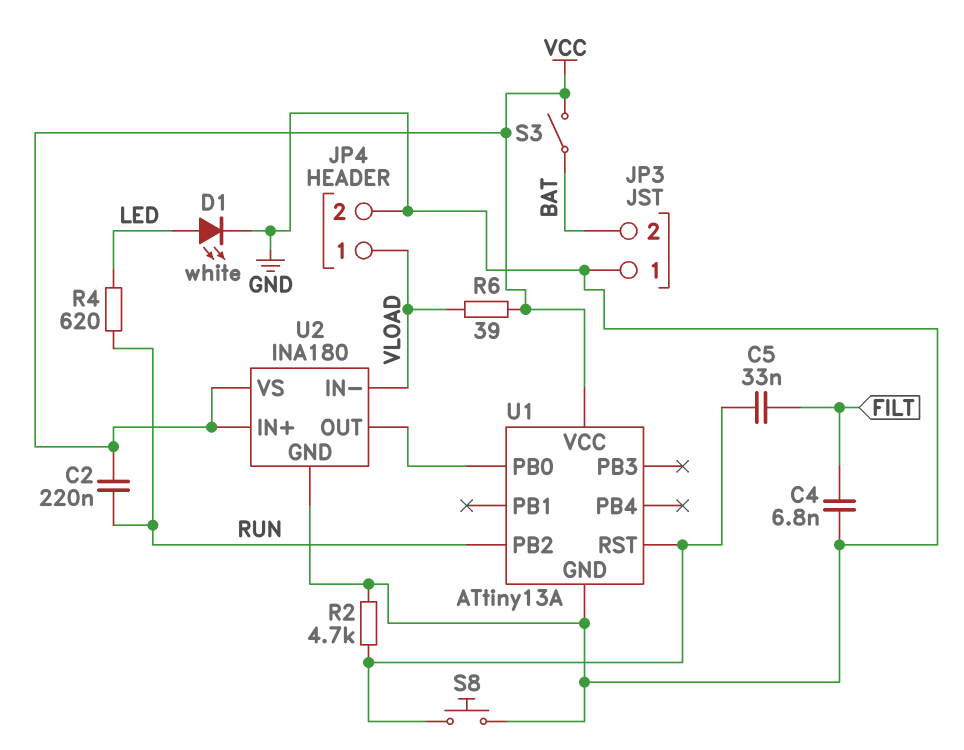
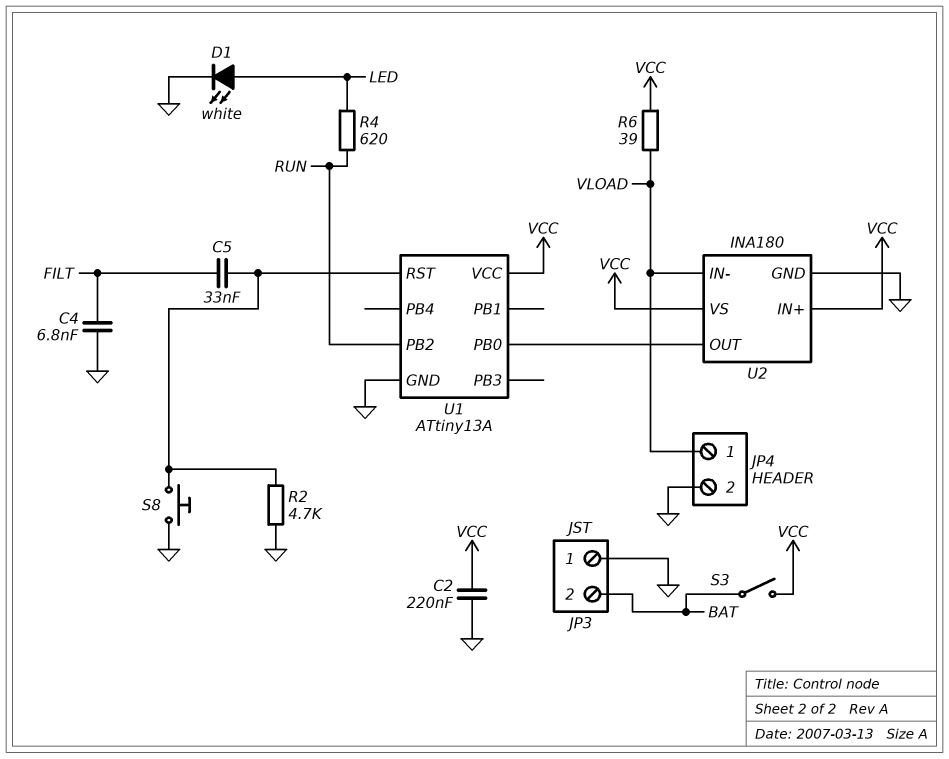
C2: 220nF (RUN, VCC) -> 220nF (GND, VCC)

